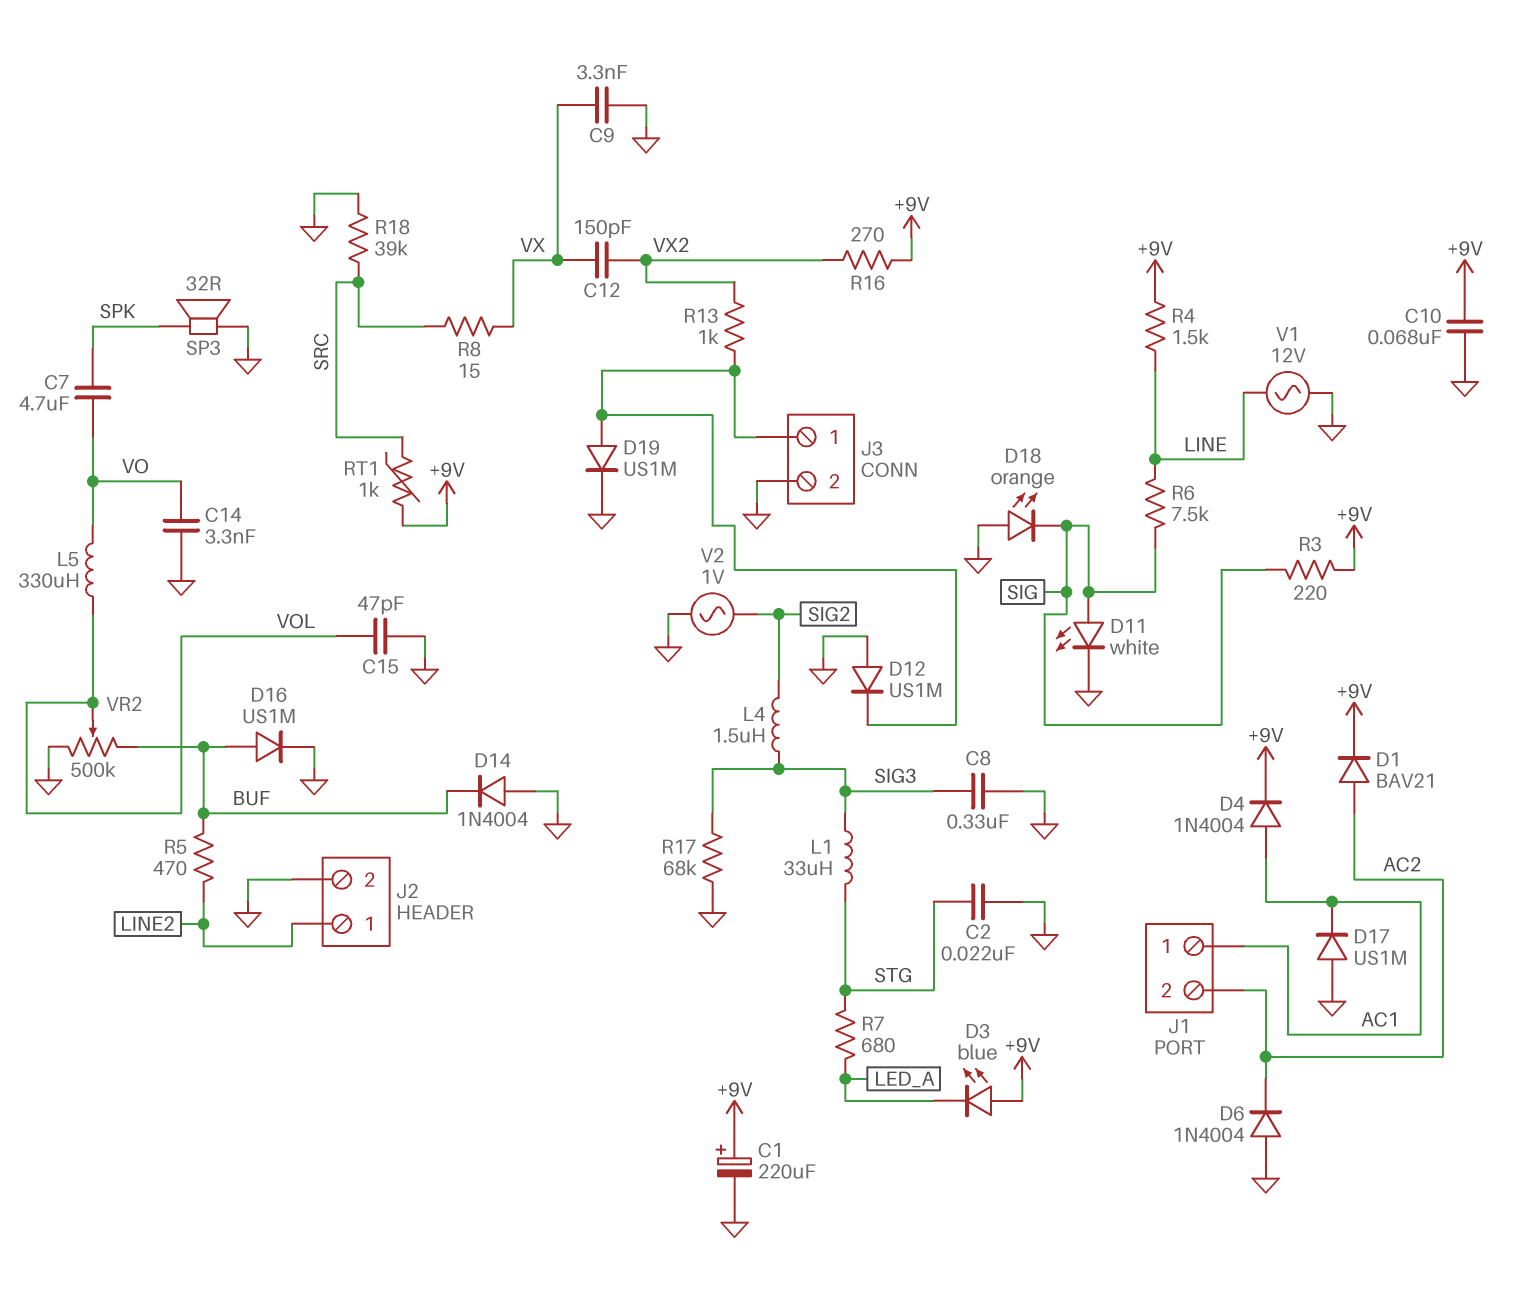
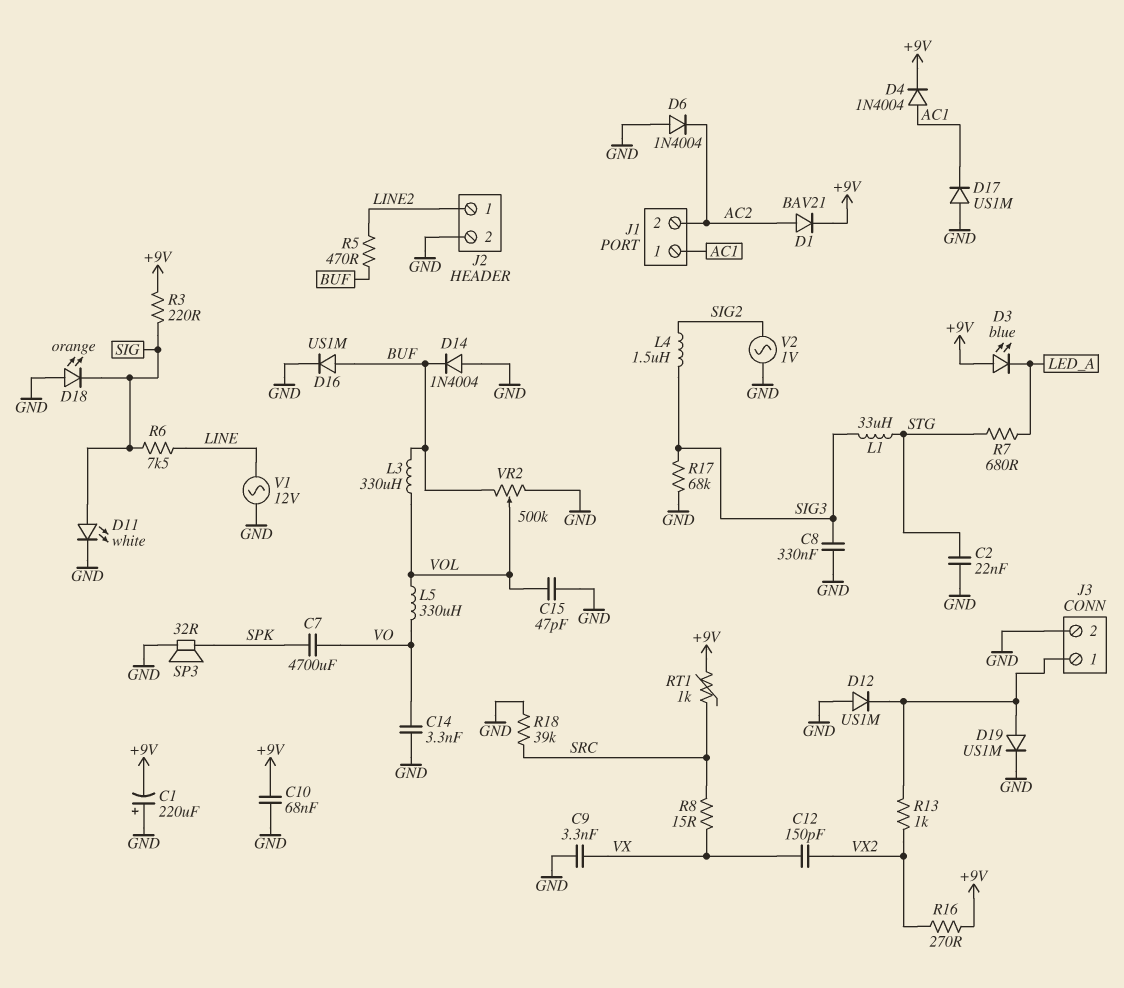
C1: 220uF (plus +9V, minus GND) -> 220uF (plus GND, minus +9V)
C7: 4.7uF (SPK, VO) -> 4700uF (SPK, VO)
L3: none -> 330uH (BUF, VOL)
R4: 1.5k (+9V, LINE) -> none

